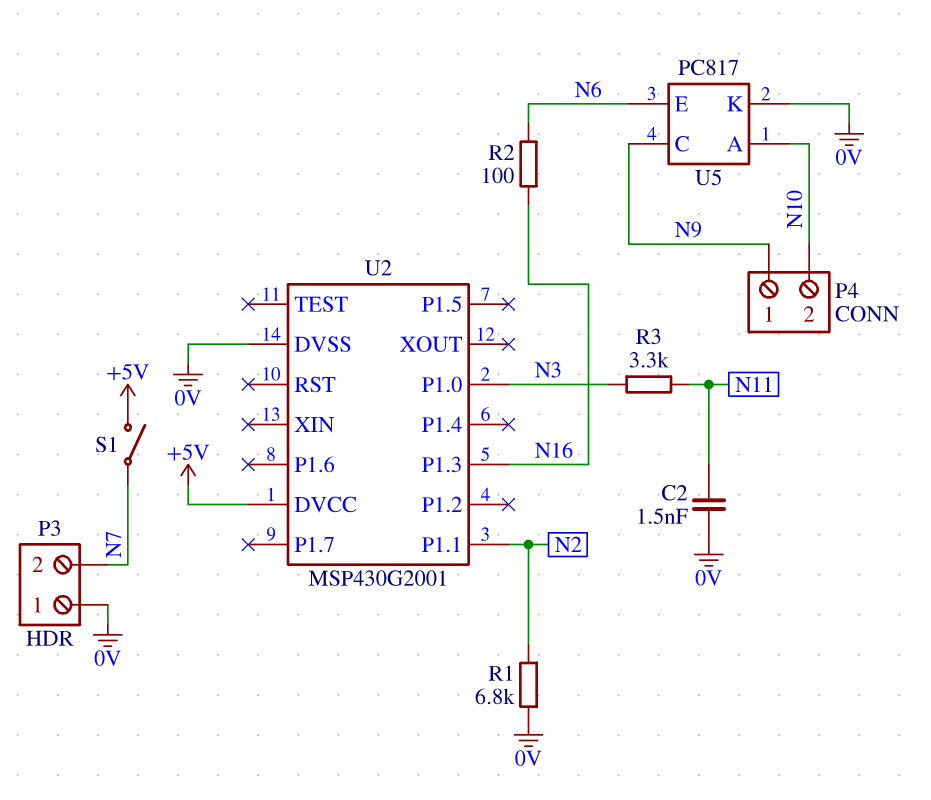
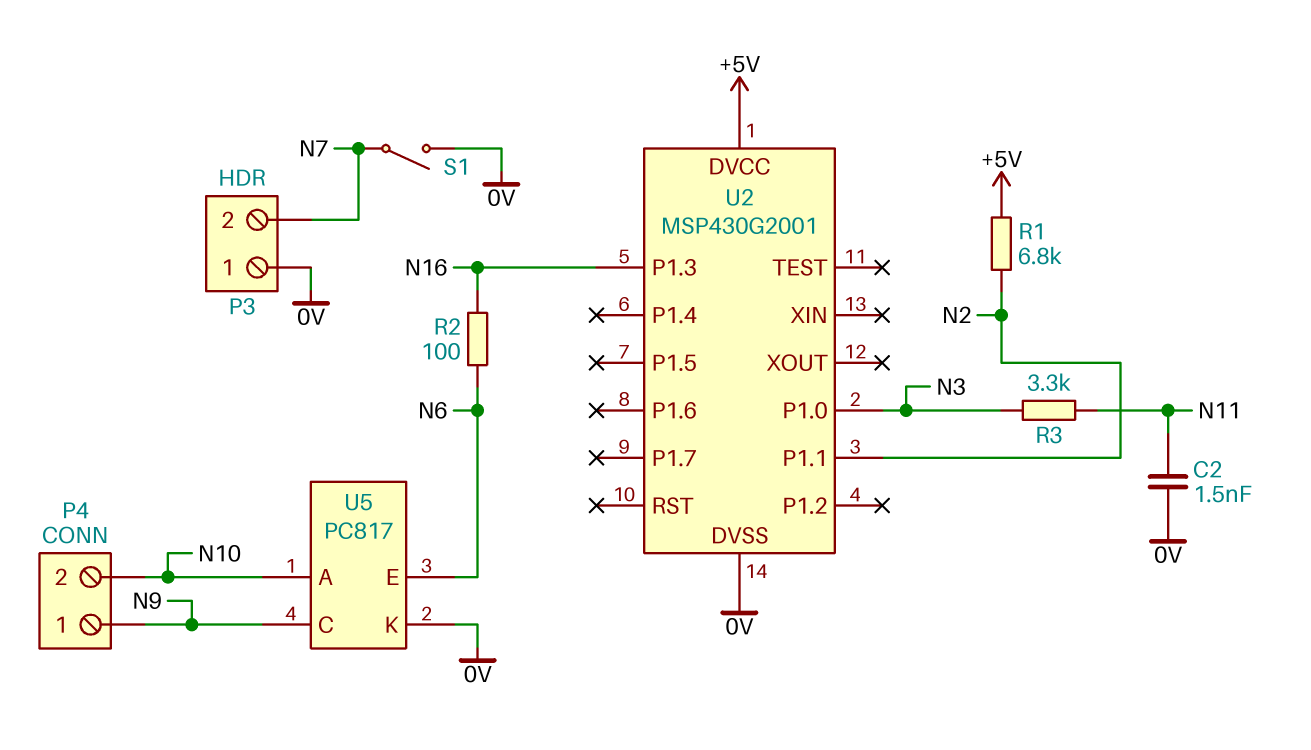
R1: 6.8k (0V, N2) -> 6.8k (+5V, N2)
S1: switch (+5V, N7) -> switch (0V, N7)

